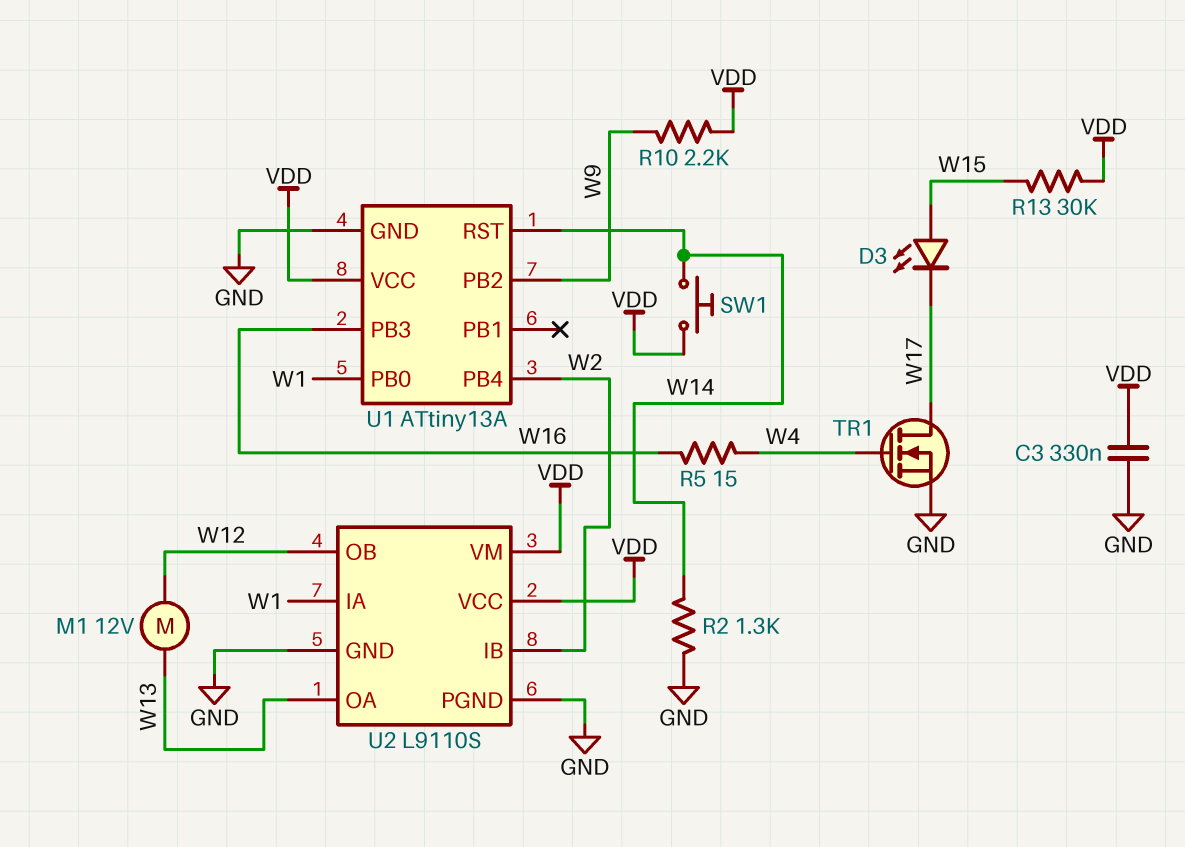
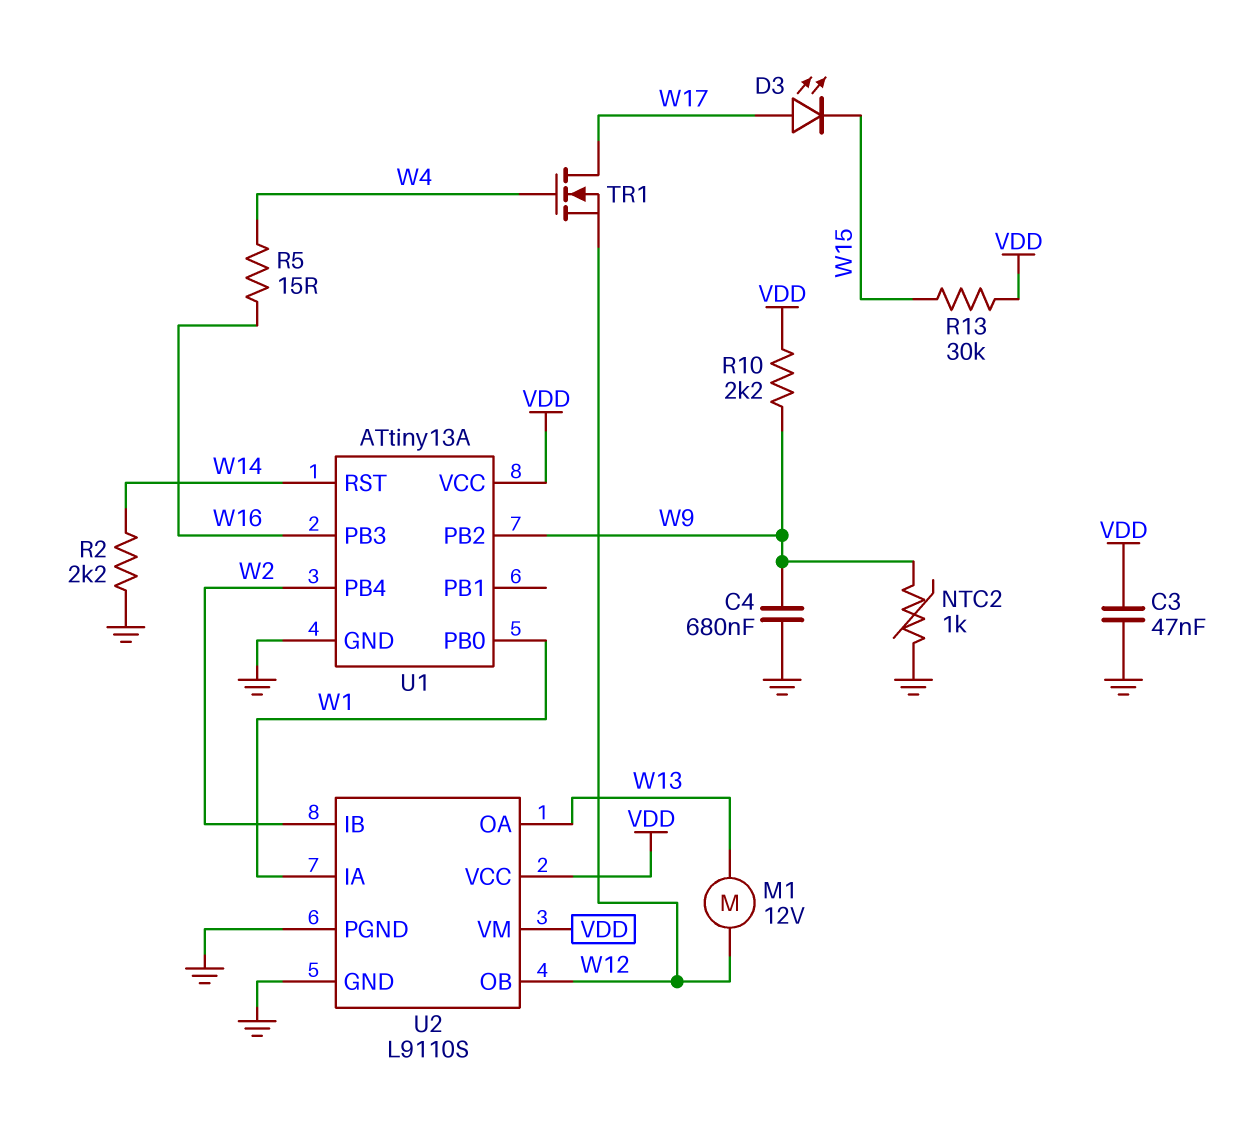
C3: 330nF (GND, VDD) -> 47nF (GND, VDD)
C4: none -> 680nF (GND, W9)
D3: LED (A W15, K W17) -> LED (A W17, K W15)
NTC2: none -> 1k (GND, W9)
R2: 1.3k (GND, W14) -> 2.2k (GND, W14)
SW1: button (VDD, W14) -> none
TR1: NMOS (G W4, D W17, S GND) -> NMOS (G W4, D W17, S W12)

